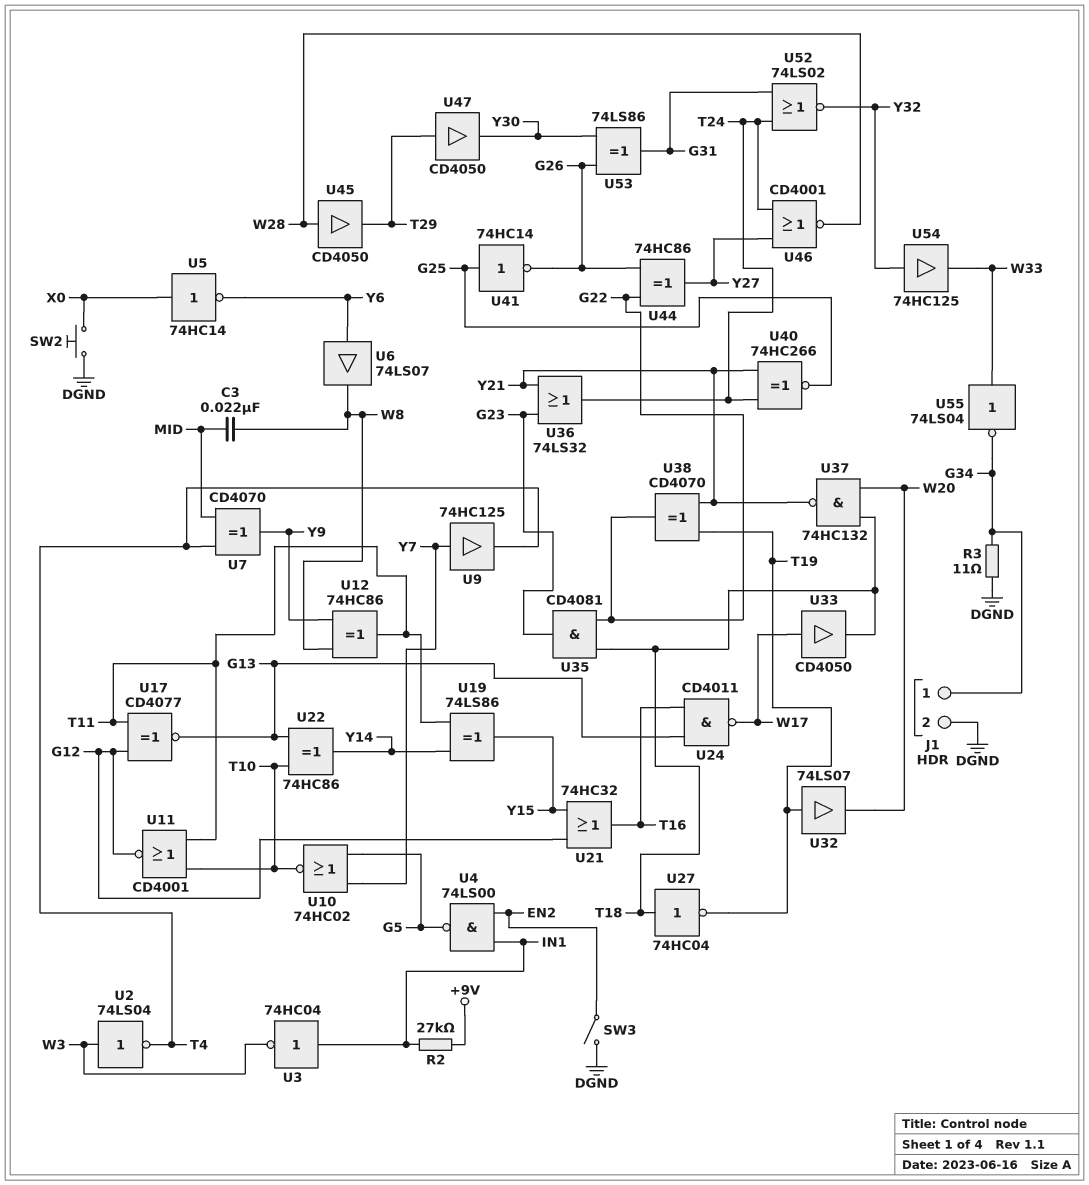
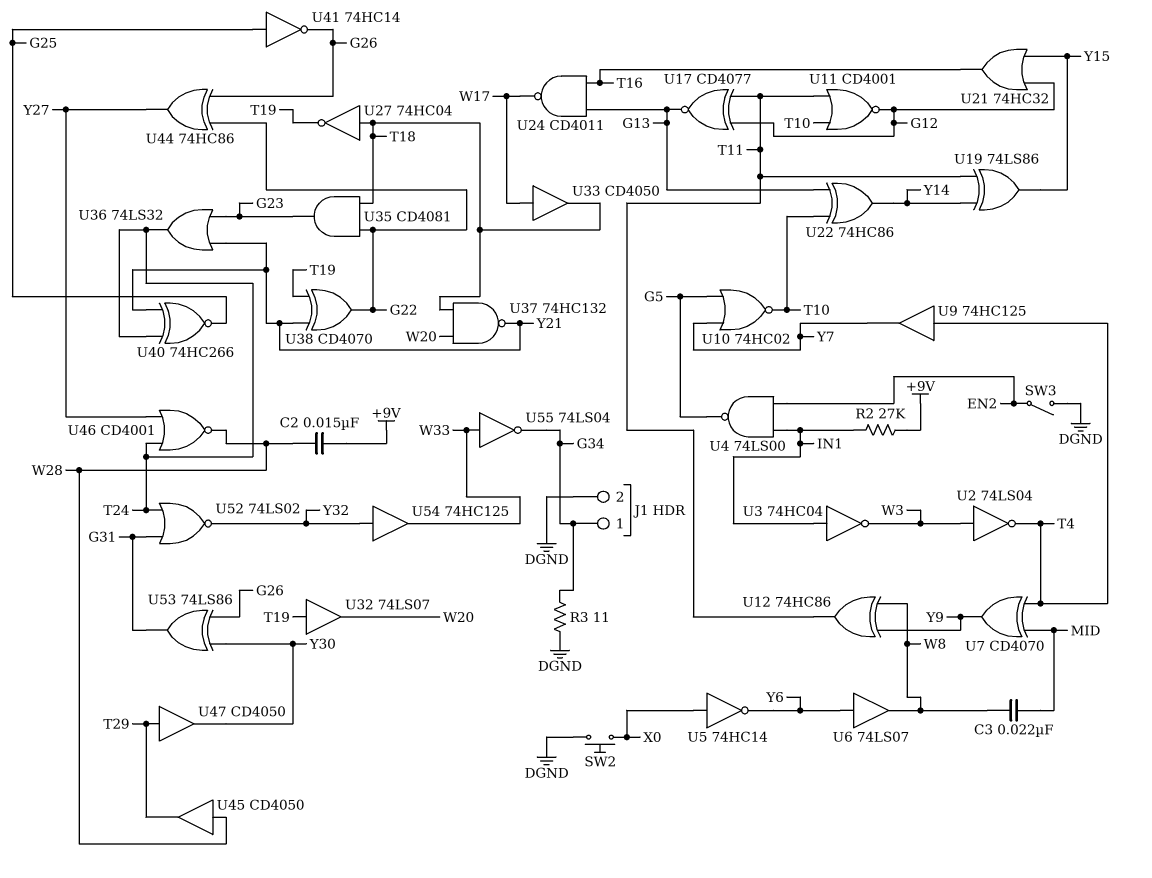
C2: none -> 15nF (+9V, W28)
U9: buffer 74HC125 (in Y7, out T4) -> buffer 74HC125 (in T4, out Y7)

